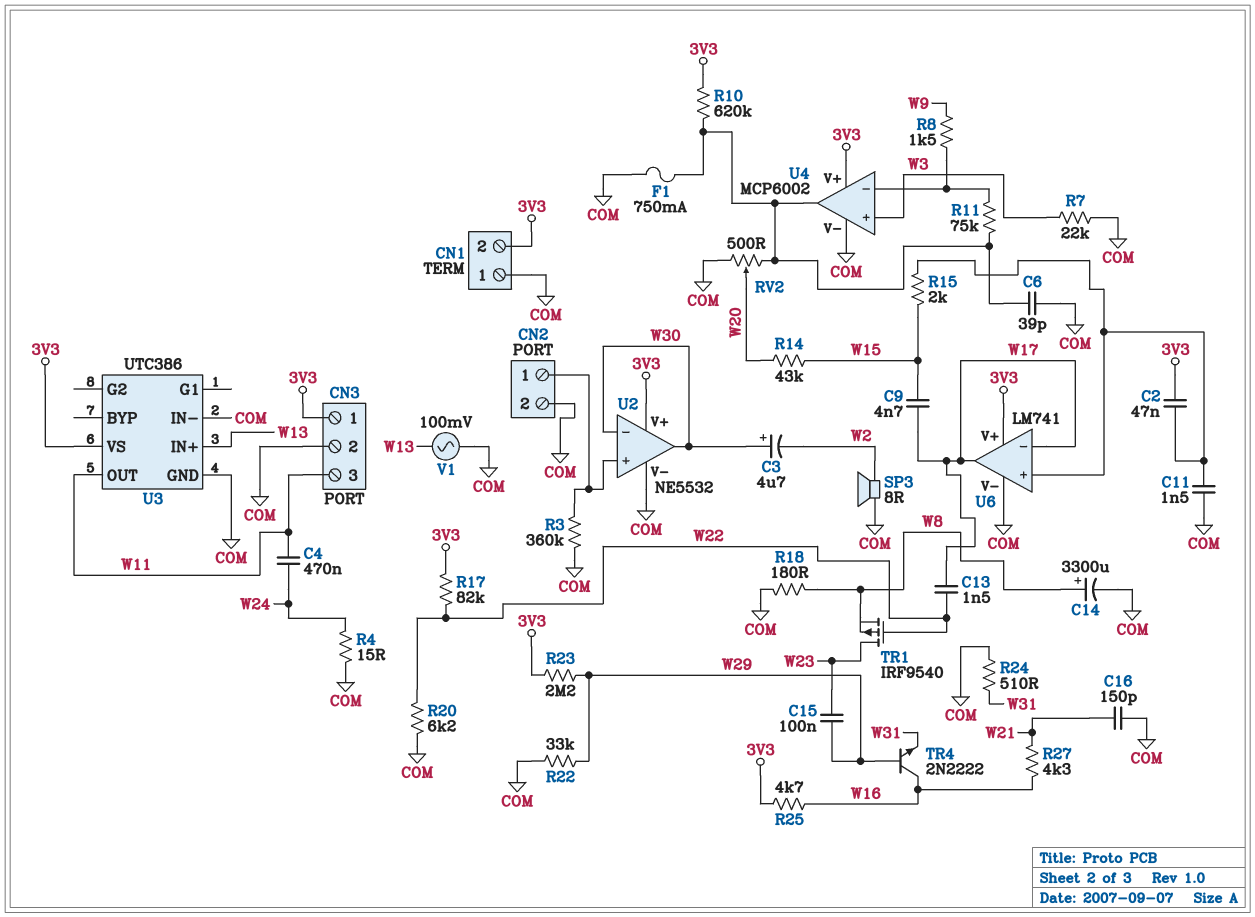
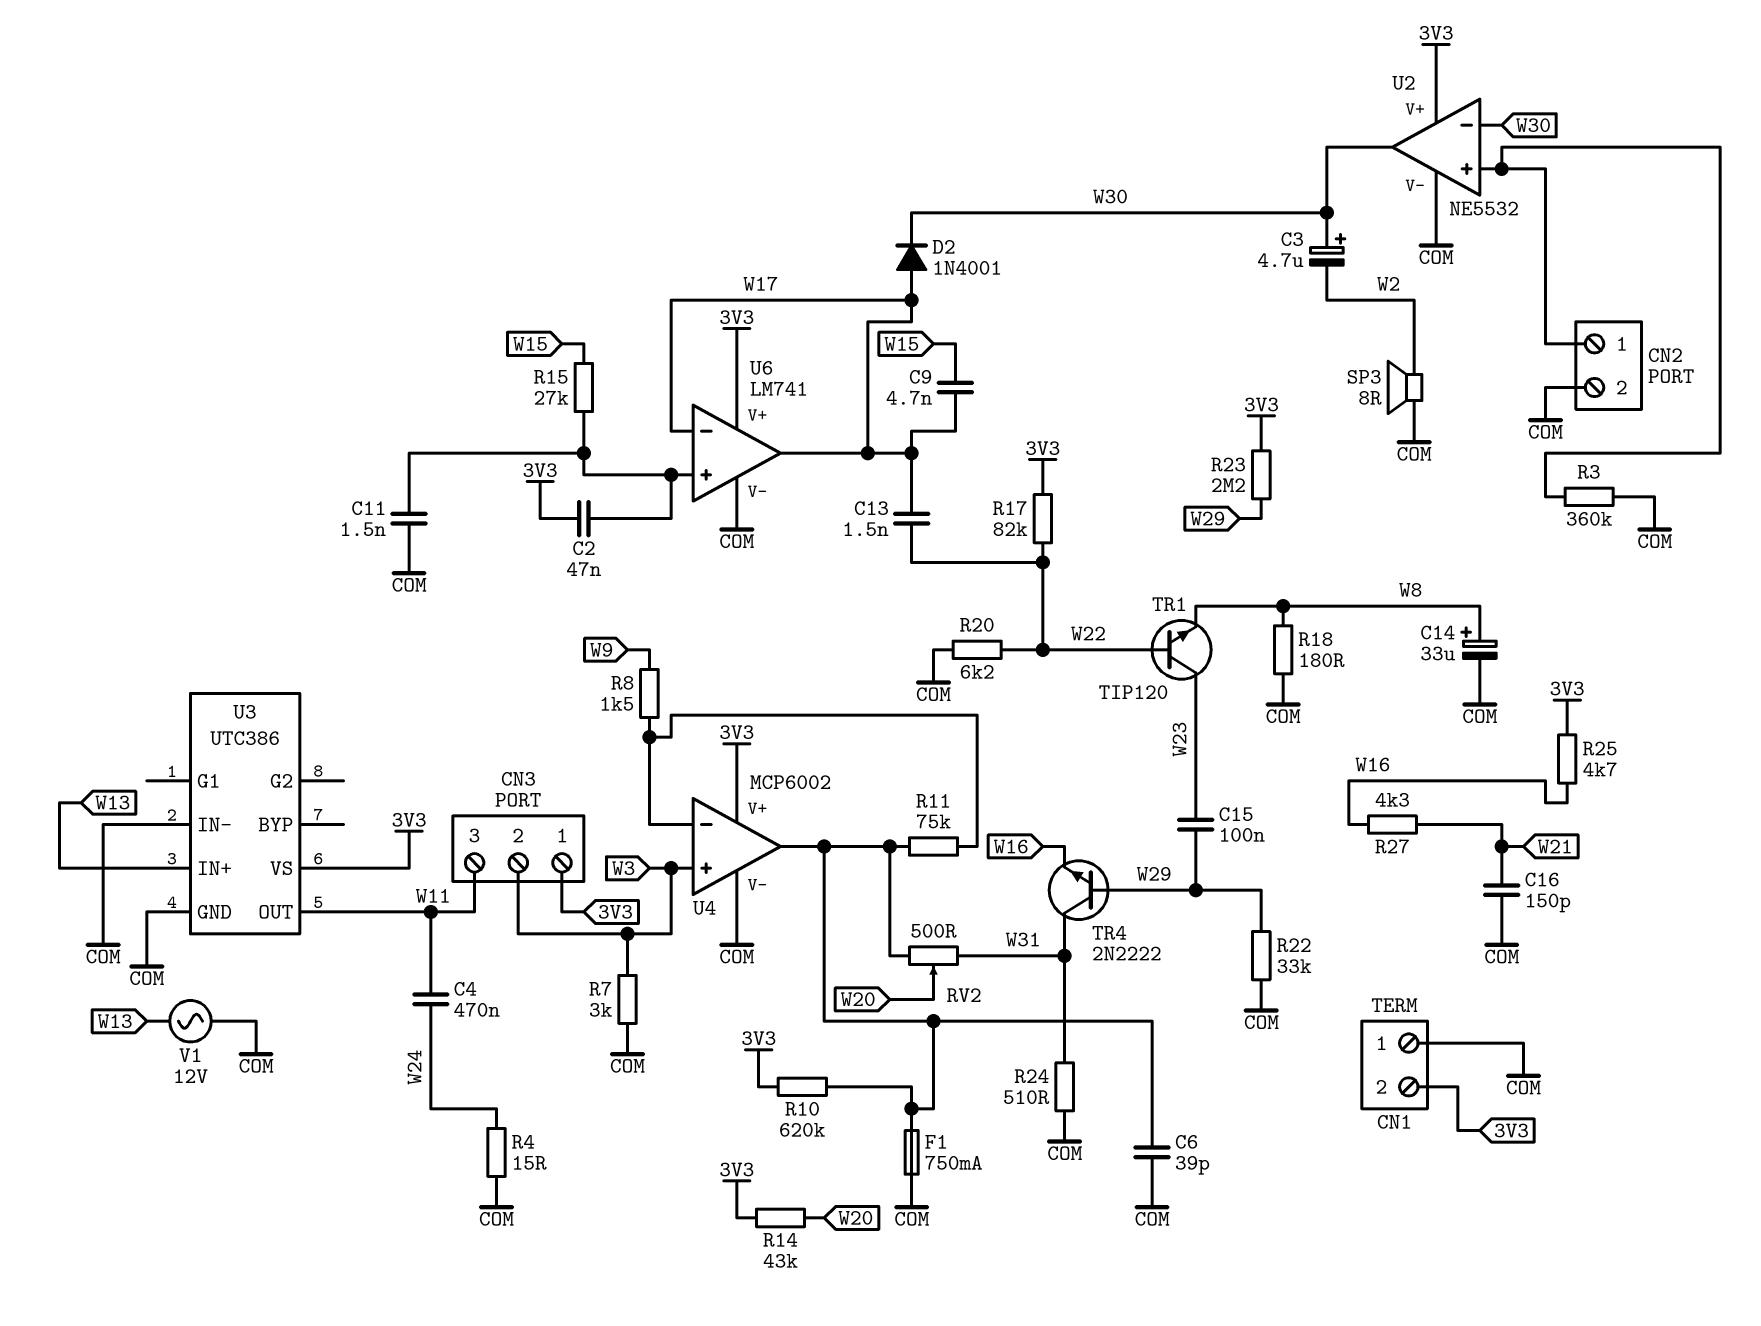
C14: 3300uF (plus W8, minus COM) -> 33uF (plus W8, minus COM)
CN3 pin 2: COM -> W3
D2: none -> diode 1N4001 (A W17, K W30)
R7: 22k (COM, W3) -> 3k (COM, W3)
R14: 43k (W15, W20) -> 43k (3V3, W20)
R15: 2k (U6/in+, W15) -> 27k (U6/in+, W15)
RV2: 500 (COM, U4/out, wiper W20) -> 500 (U4/out, W31, wiper W20)
TR1: PMOS IRF9540 (G W22, D W23, S W8) -> NPN TIP120 (B W22, C W23, E W8)
TR4: NPN 2N2222 (B W29, C W16, E W31) -> NPN 2N2222 (B W29, C W31, E W16)
V1: AC 100mV (COM, W13) -> AC 12V (COM, W13)

